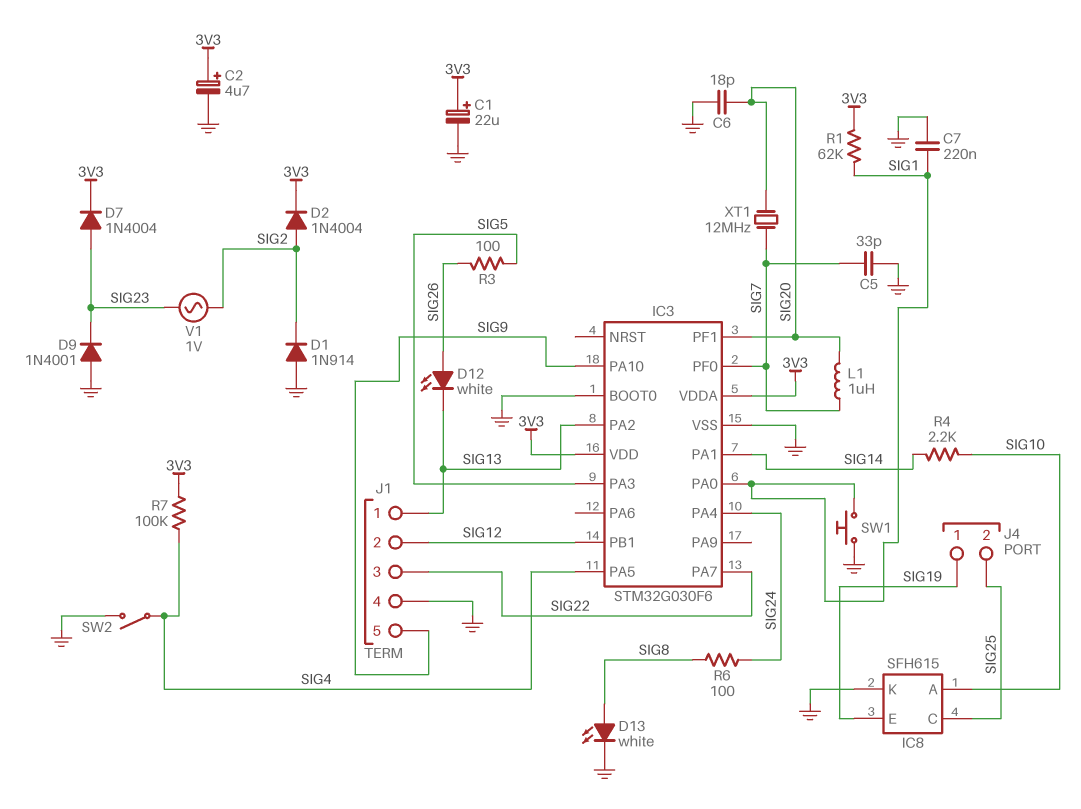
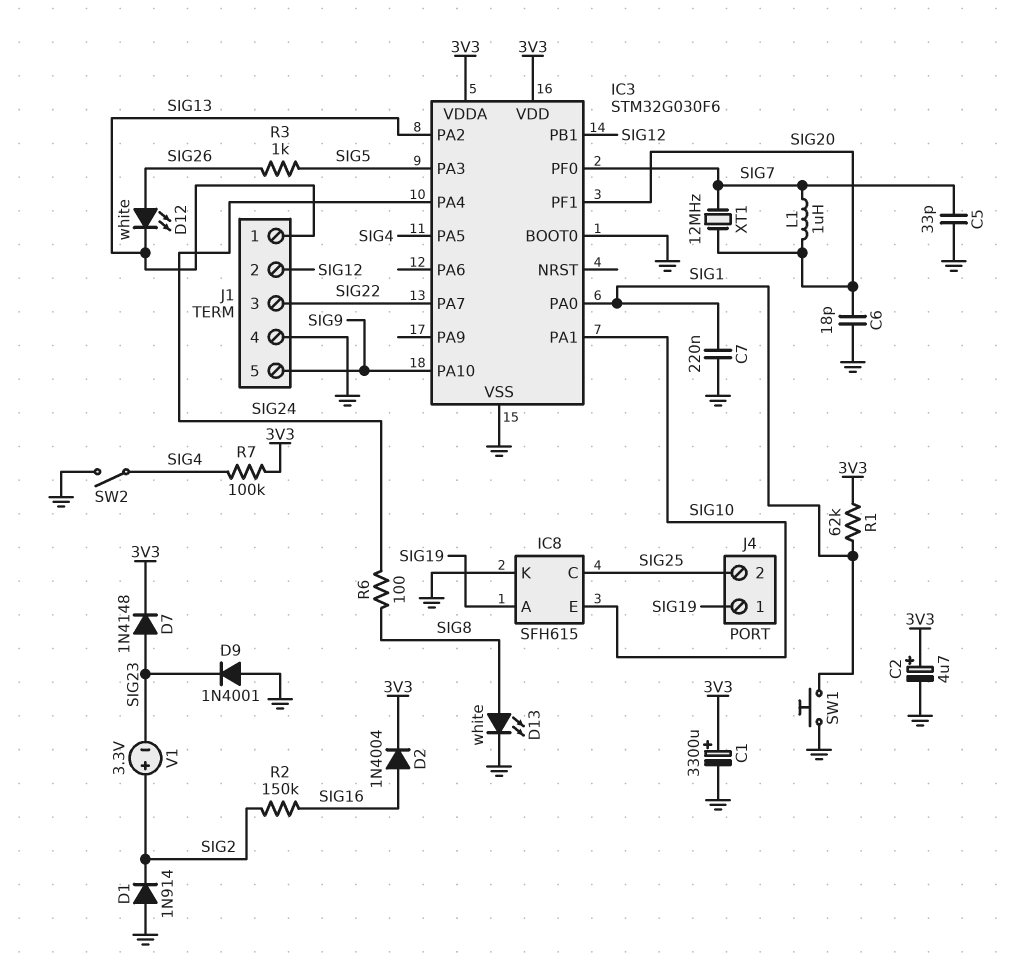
C1: 22uF (plus 3V3, minus GND) -> 3300uF (plus 3V3, minus GND)
D2: diode 1N4004 (A SIG2, K 3V3) -> diode 1N4004 (A SIG16, K 3V3)
D7: diode 1N4004 (A SIG23, K 3V3) -> diode 1N4148 (A SIG23, K 3V3)
IC3 pin PA1: SIG14 -> SIG10
IC8 pin A: SIG10 -> SIG19
IC8 pin E: SIG19 -> SIG10
R2: none -> 150k (SIG2, SIG16)
R3: 100 (SIG5, SIG26) -> 1k (SIG5, SIG26)
R4: 2.2k (SIG10, SIG14) -> none
V1: AC 1V (SIG2, SIG23) -> 3.3V (plus SIG2, minus SIG23)

